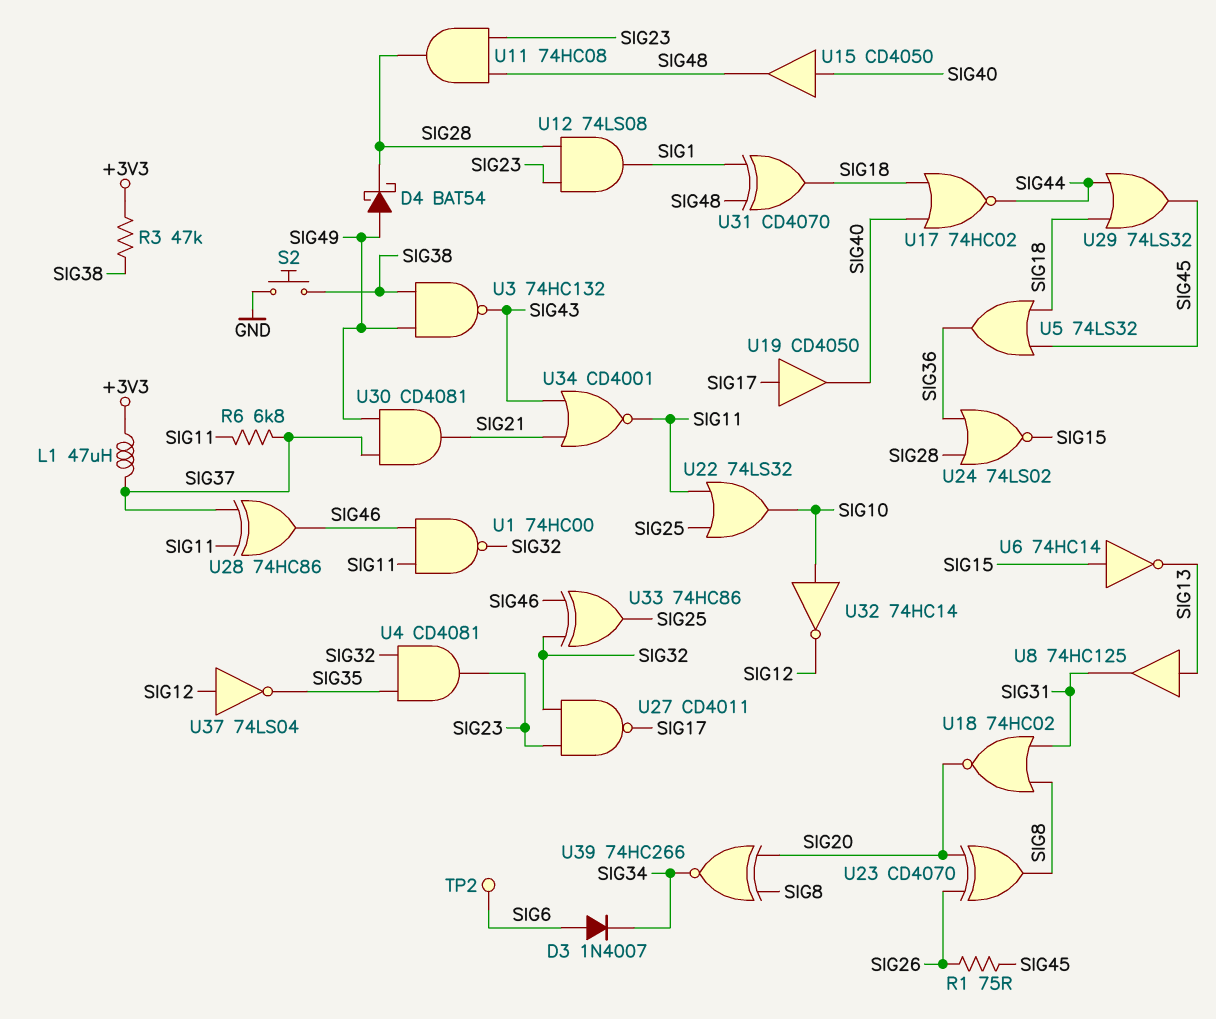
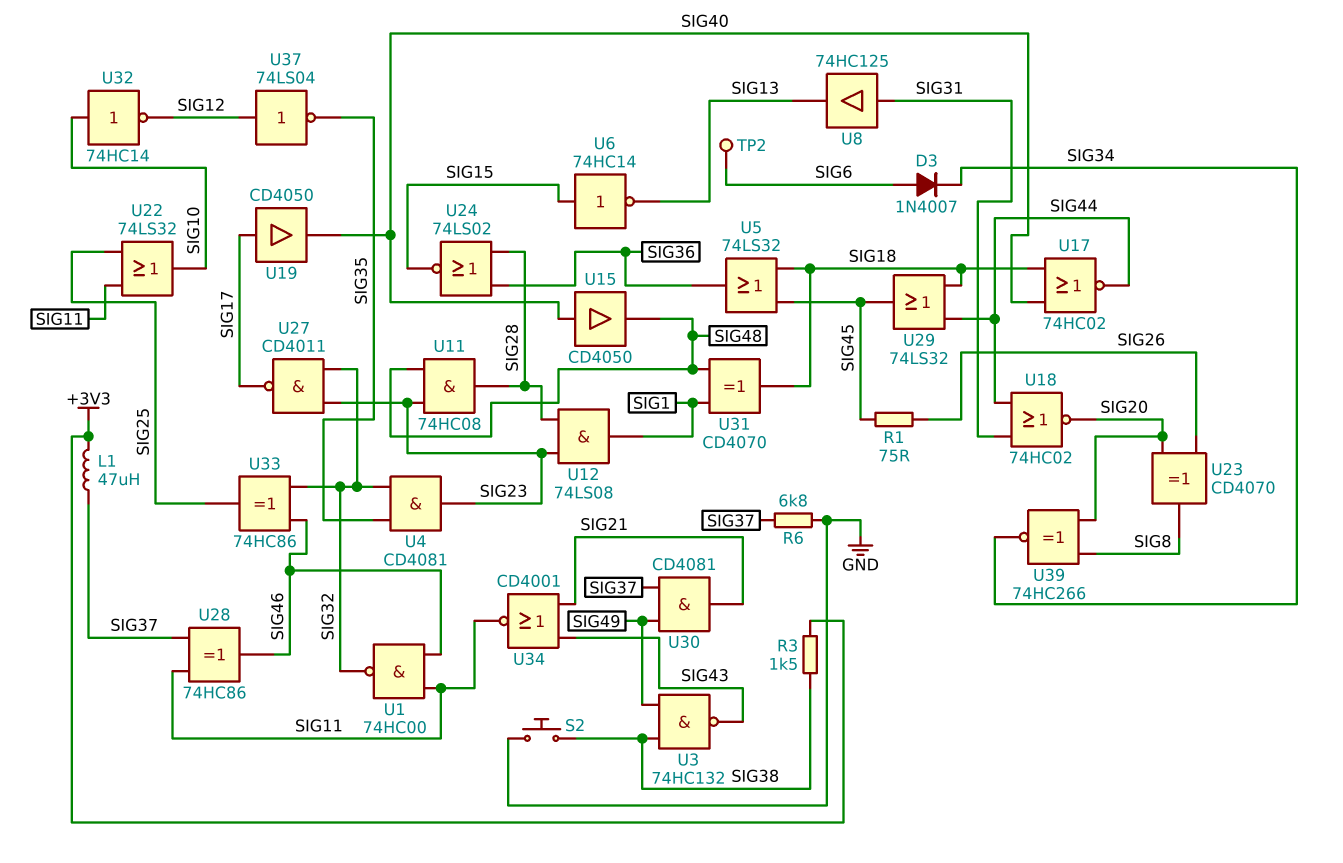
D4: schottky BAT54 (A SIG49, K SIG28) -> none
R3: 47k (+3V3, SIG38) -> 1.5k (+3V3, SIG38)
R6: 6.8k (SIG11, SIG37) -> 6.8k (GND, SIG37)
U8: buffer 74HC125 (in SIG13, out SIG31) -> buffer 74HC125 (in SIG31, out SIG13)
U18: NOR 74HC02 (in SIG8, in SIG31, out SIG20) -> NOR 74HC02 (in SIG31, in SIG44, out SIG20)

